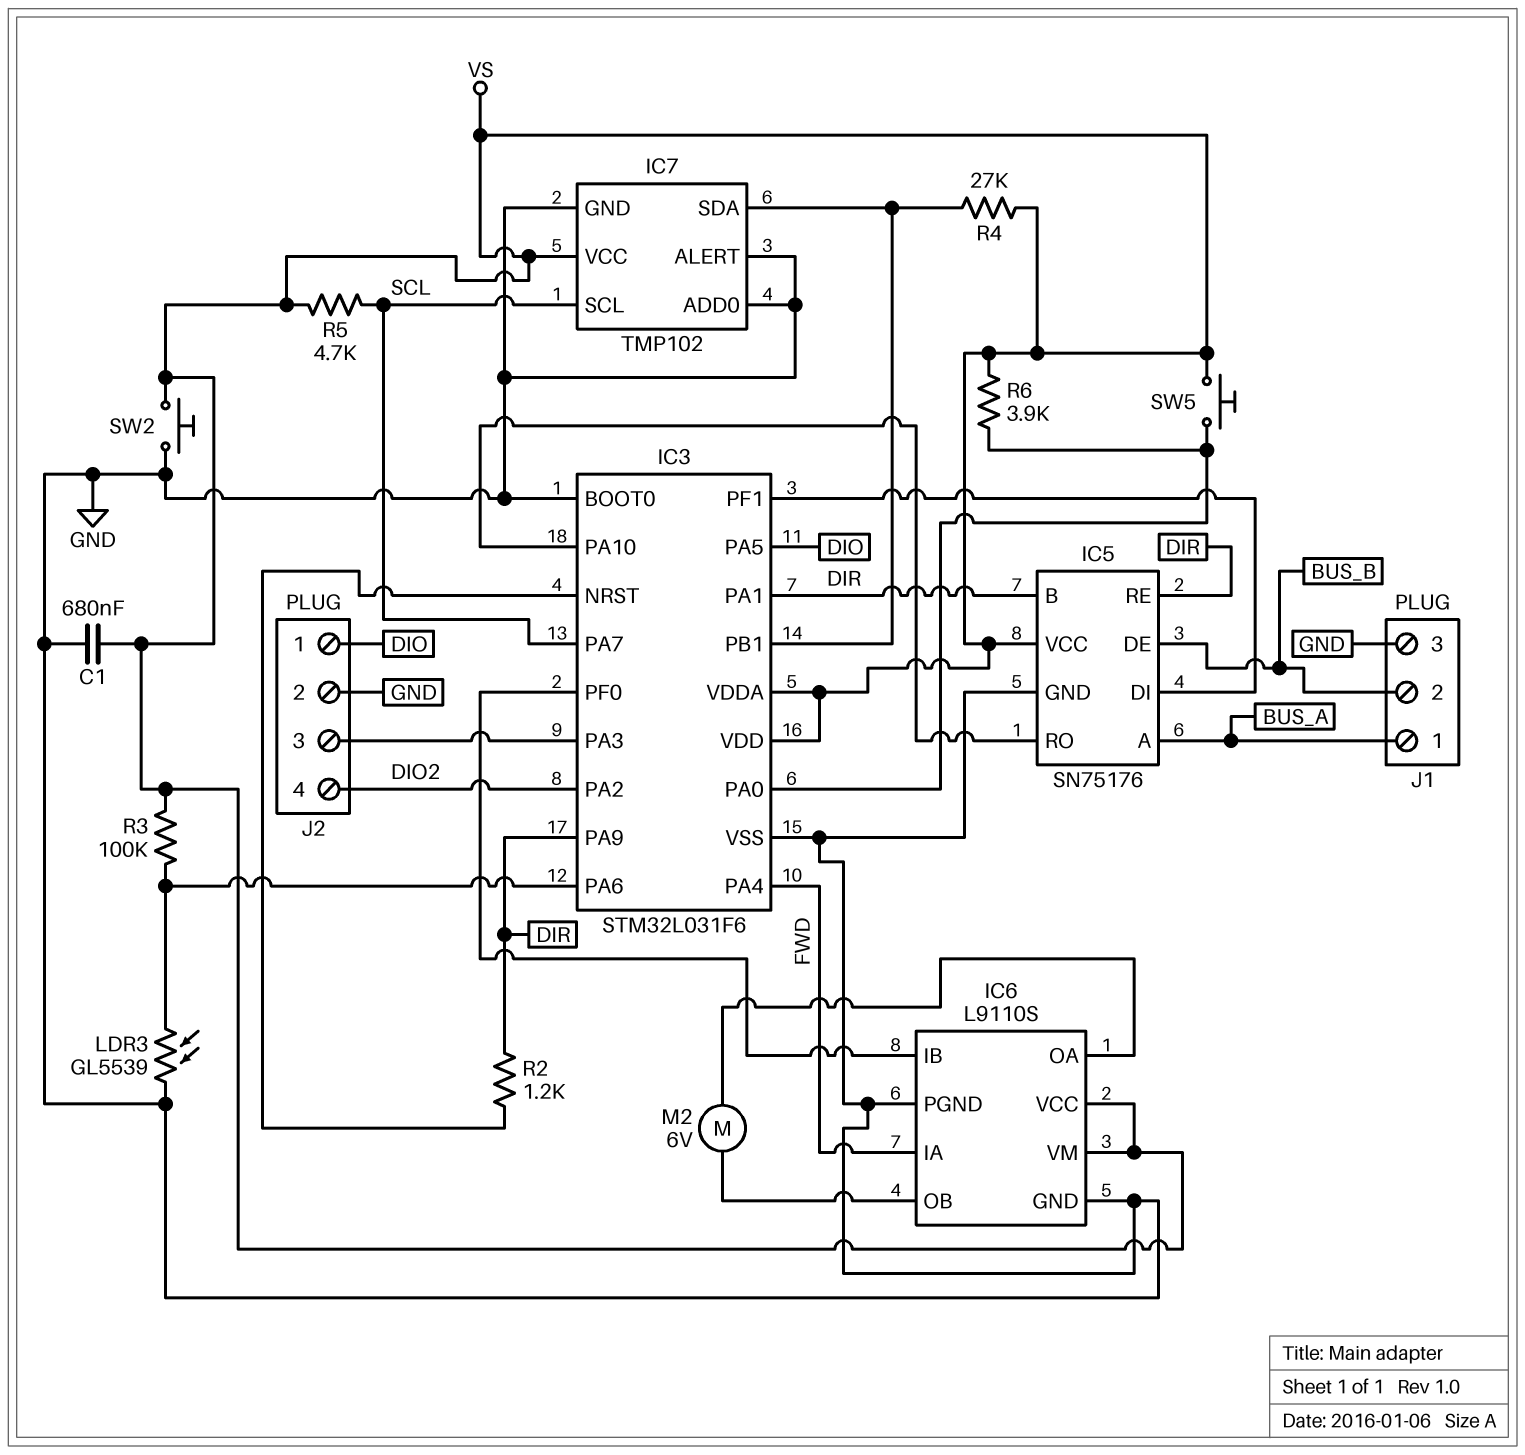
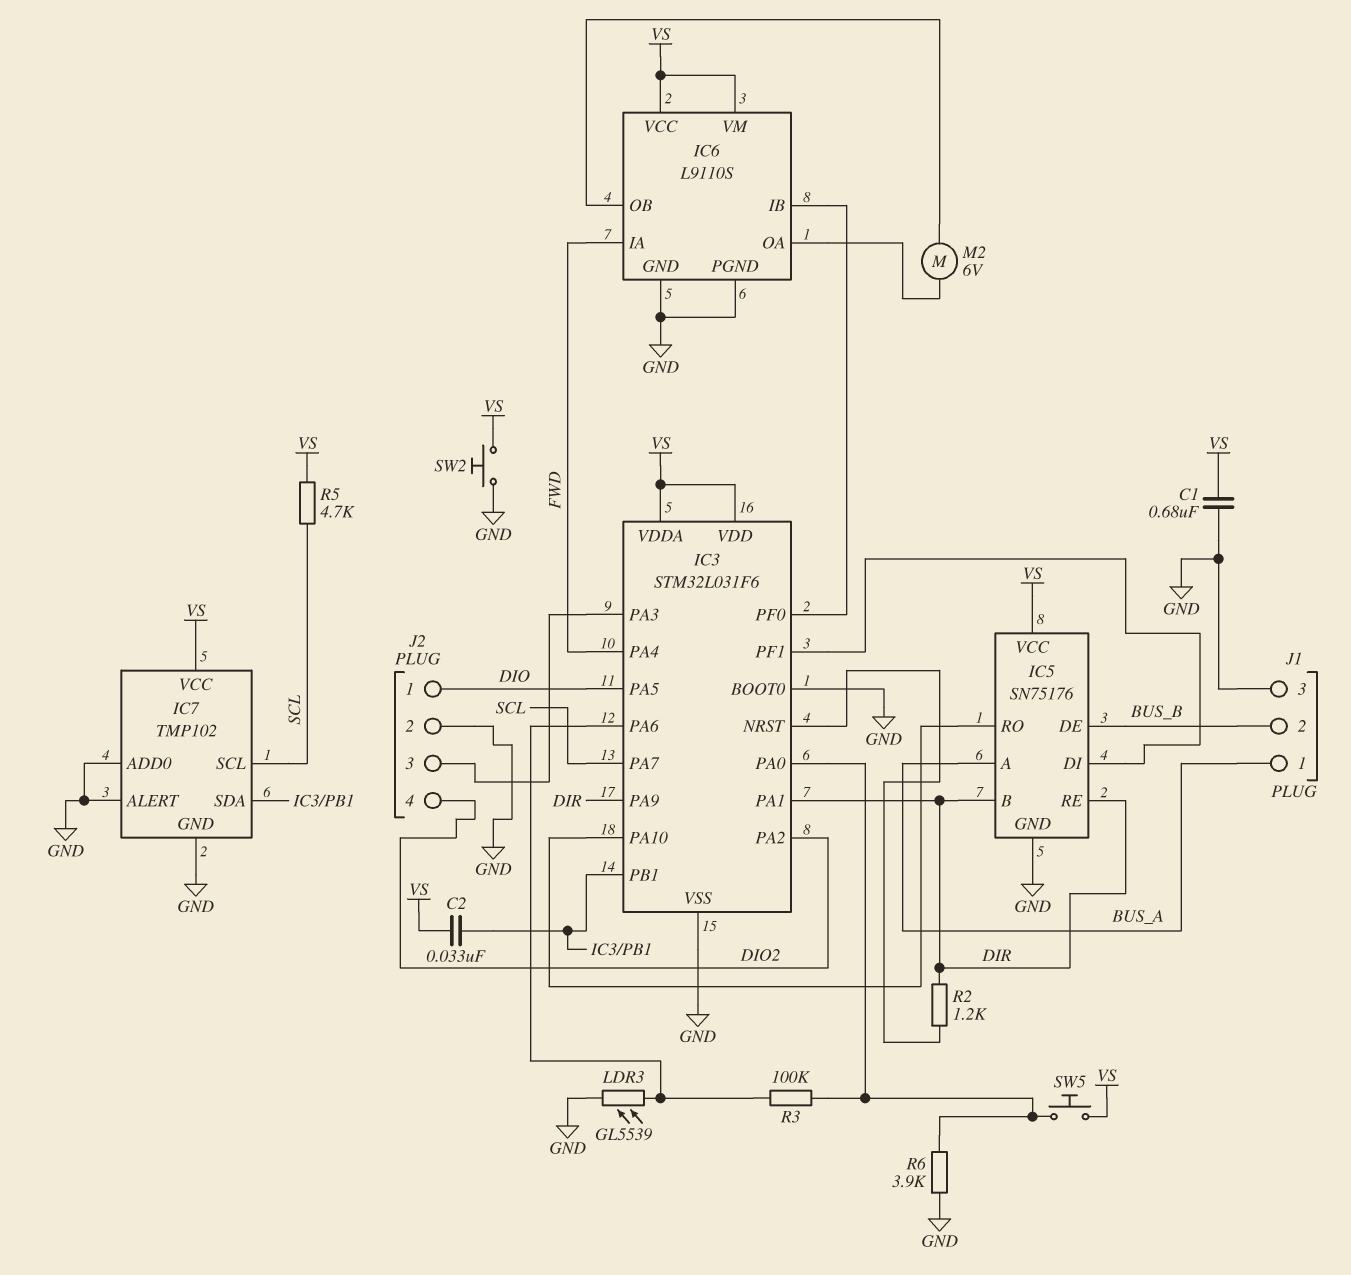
C2: none -> 33nF (IC3/PB1, VS)
R3: 100k (IC3/PA6, VS) -> 100k (IC3/PA0, IC3/PA6)
R4: 27k (IC3/PB1, VS) -> none
R6: 3.9k (IC3/PA0, VS) -> 3.9k (GND, IC3/PA0)

